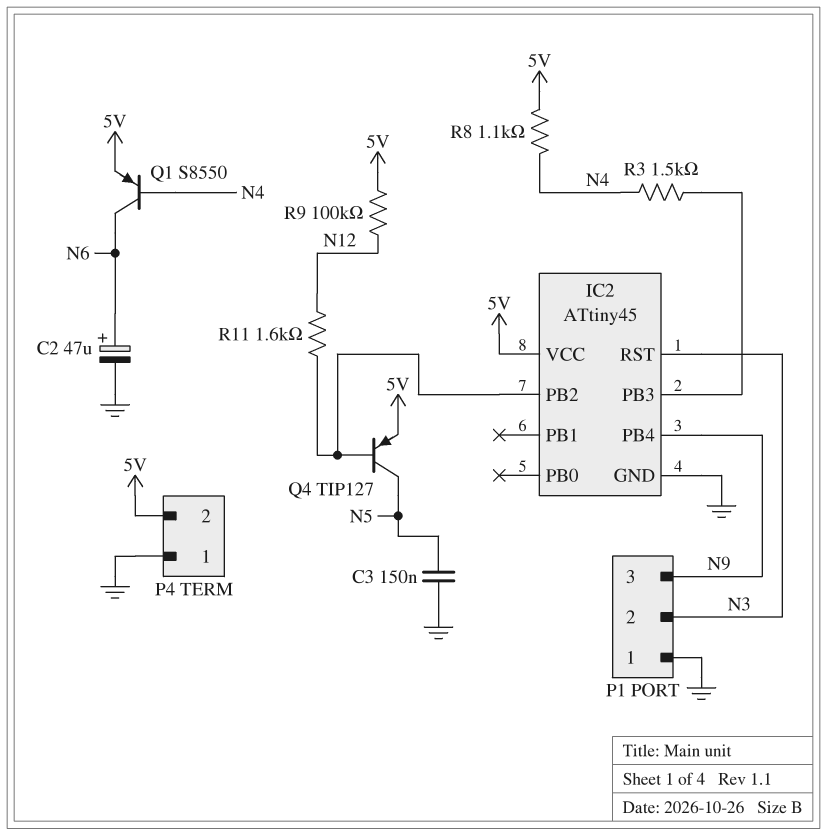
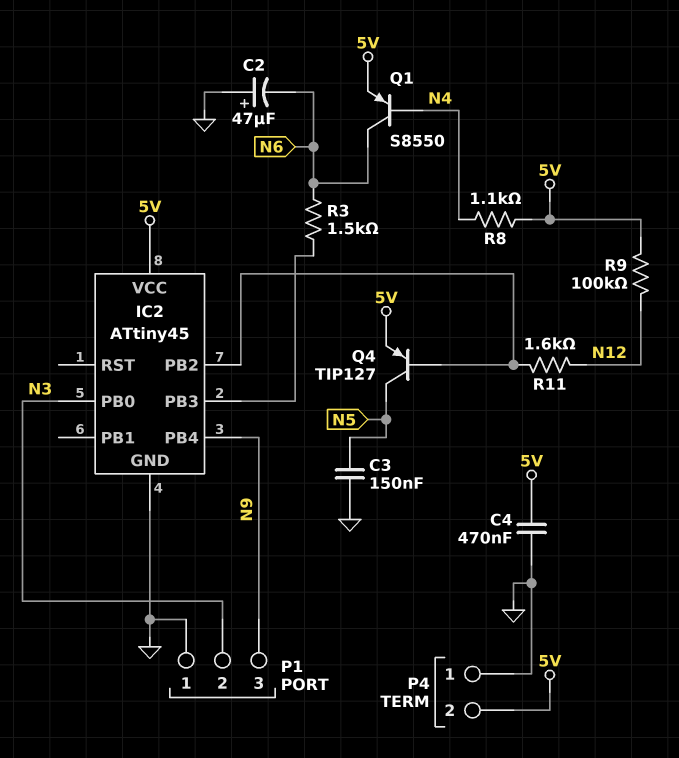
C2: 47uF (plus N6, minus GND) -> 47uF (plus GND, minus N6)
C4: none -> 470nF (5V, GND)
IC2 pin PB0: none -> N3
IC2 pin RST: N3 -> none
R3: 1.5k (IC2/PB3, N4) -> 1.5k (IC2/PB3, N6)

